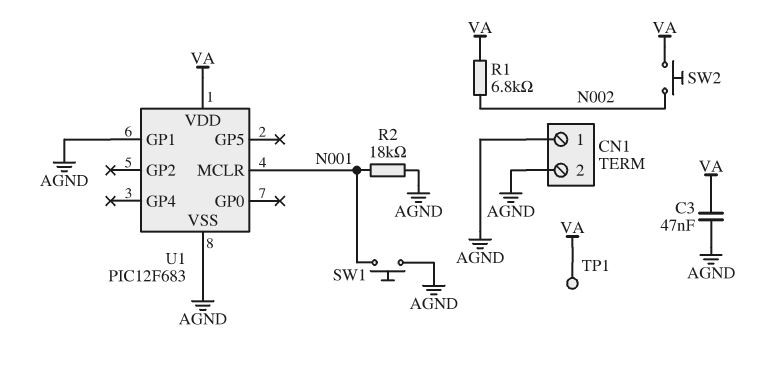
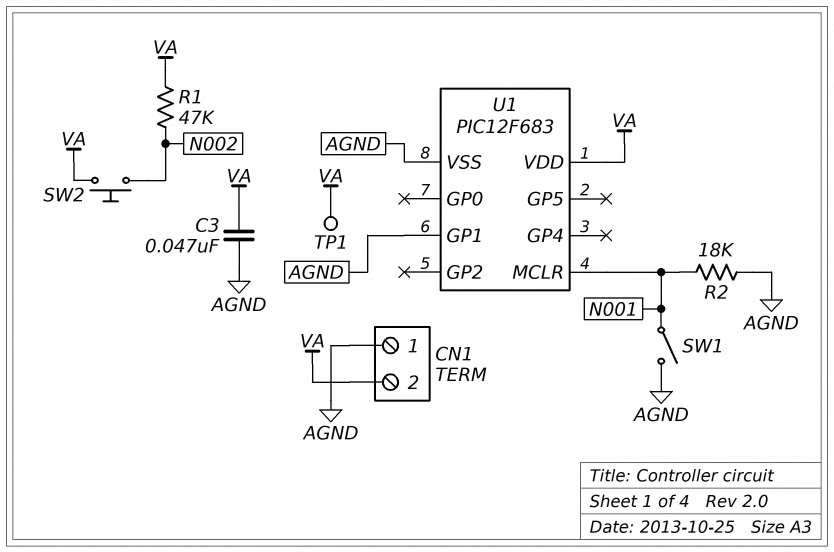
CN1 pin 2: AGND -> VA
R1: 6.8k (N002, VA) -> 47k (N002, VA)
SW1: button (AGND, N001) -> switch (AGND, N001)

